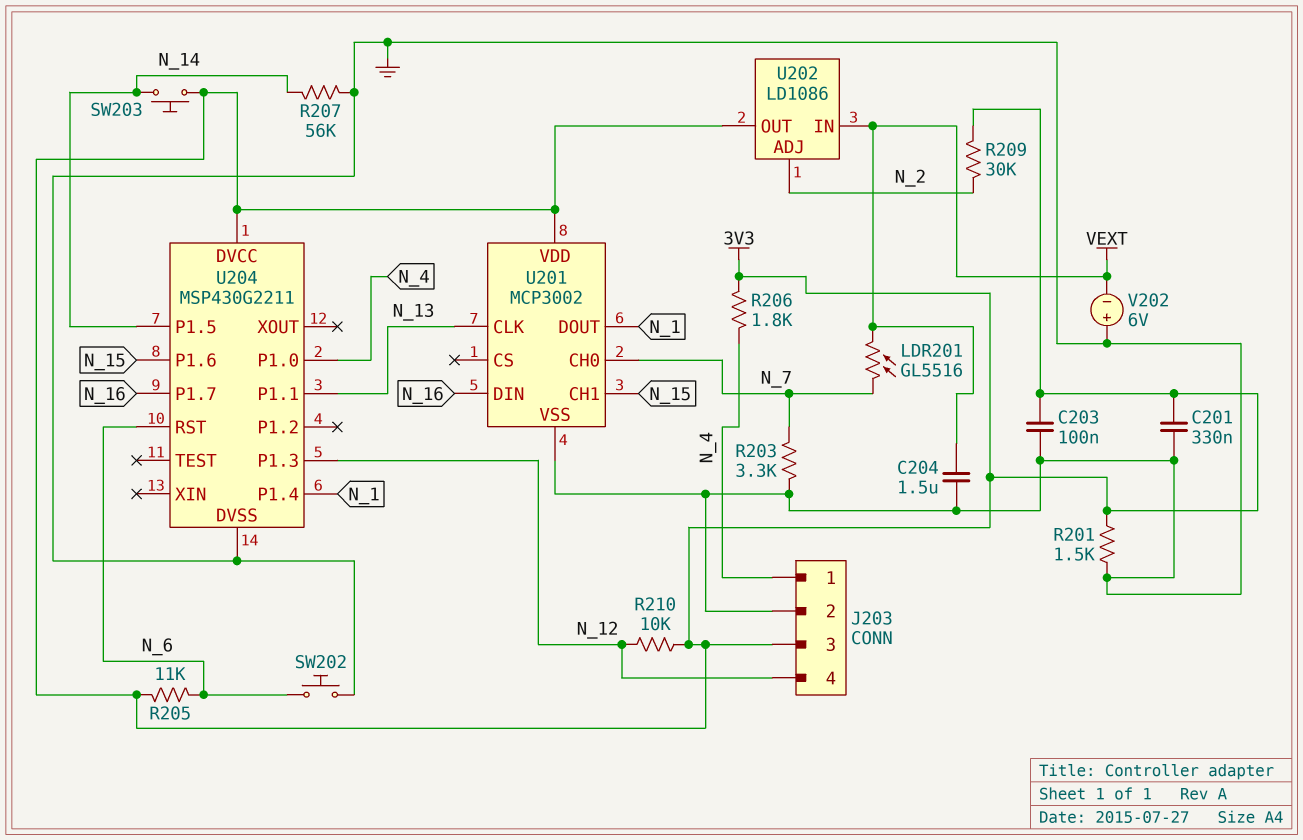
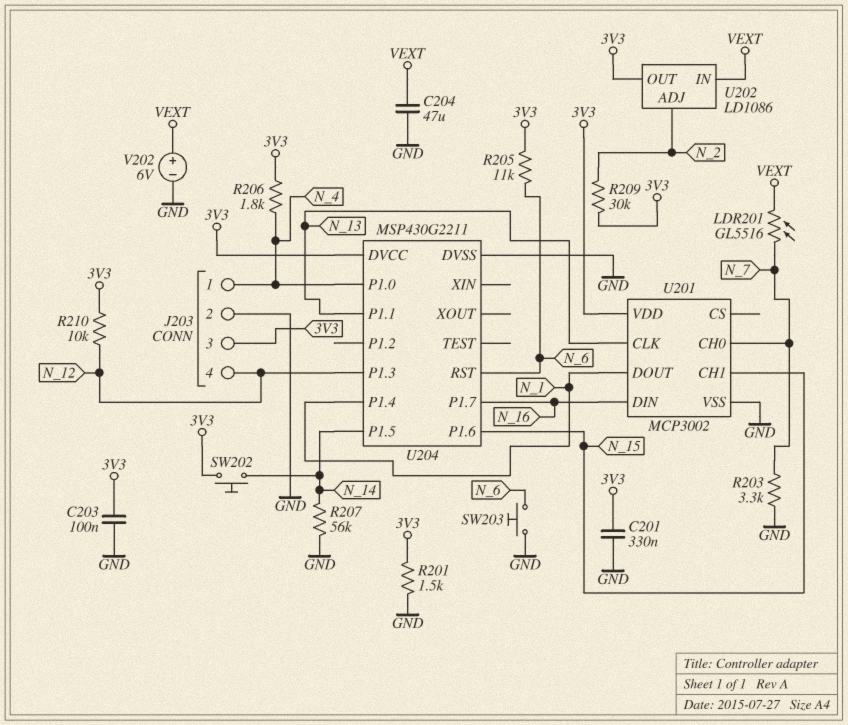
C204: 1.5uF (GND, VEXT) -> 47uF (GND, VEXT)
SW202: button (GND, N_6) -> button (3V3, N_14)
SW203: button (3V3, N_14) -> button (GND, N_6)
V202: 6V (plus GND, minus VEXT) -> 6V (plus VEXT, minus GND)

